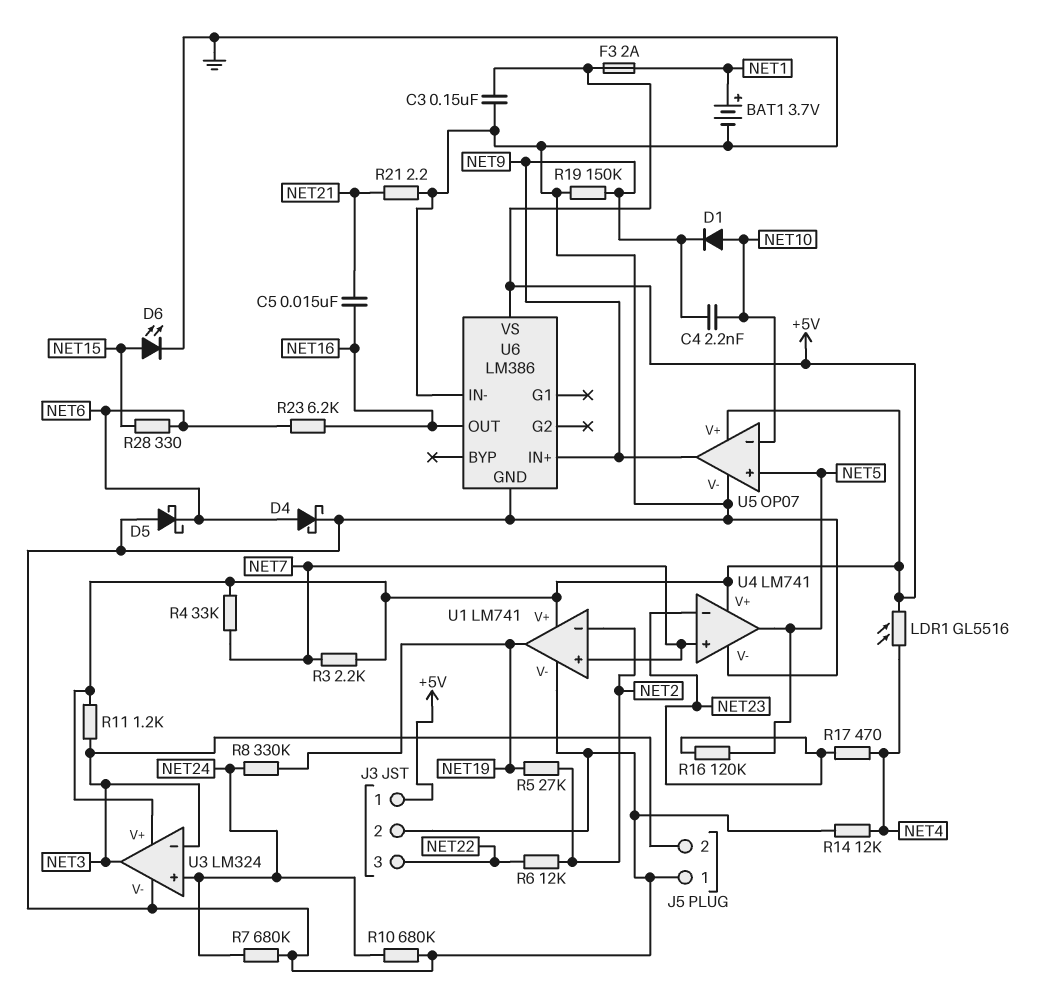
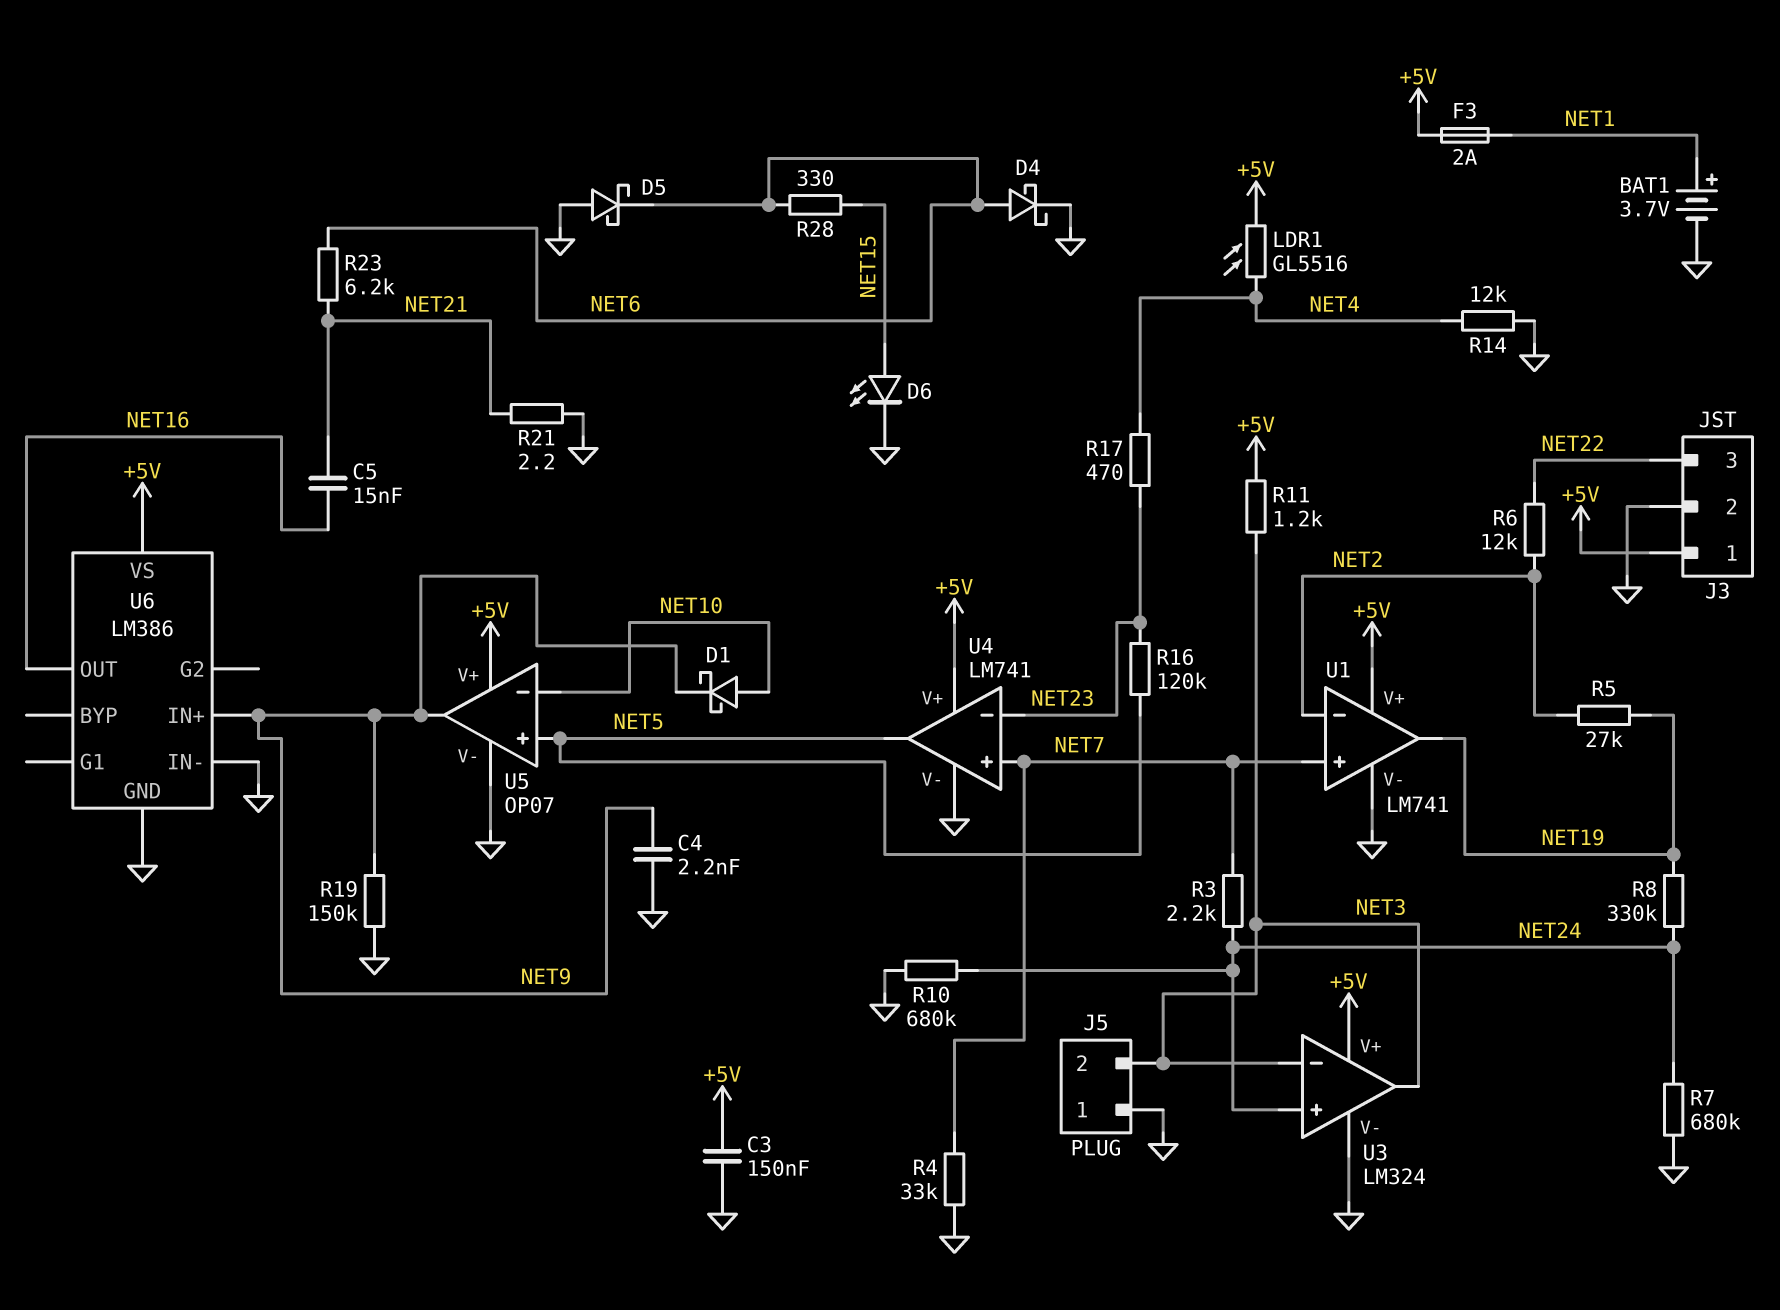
C4: 2.2nF (NET9, NET10) -> 2.2nF (GND, NET9)
D1: diode (A NET10, K NET9) -> schottky (A NET10, K NET9)
R3: 2.2k (+5V, NET7) -> 2.2k (NET7, NET24)
R4: 33k (+5V, NET7) -> 33k (GND, NET7)
R23: 6.2k (NET6, NET16) -> 6.2k (NET6, NET21)

